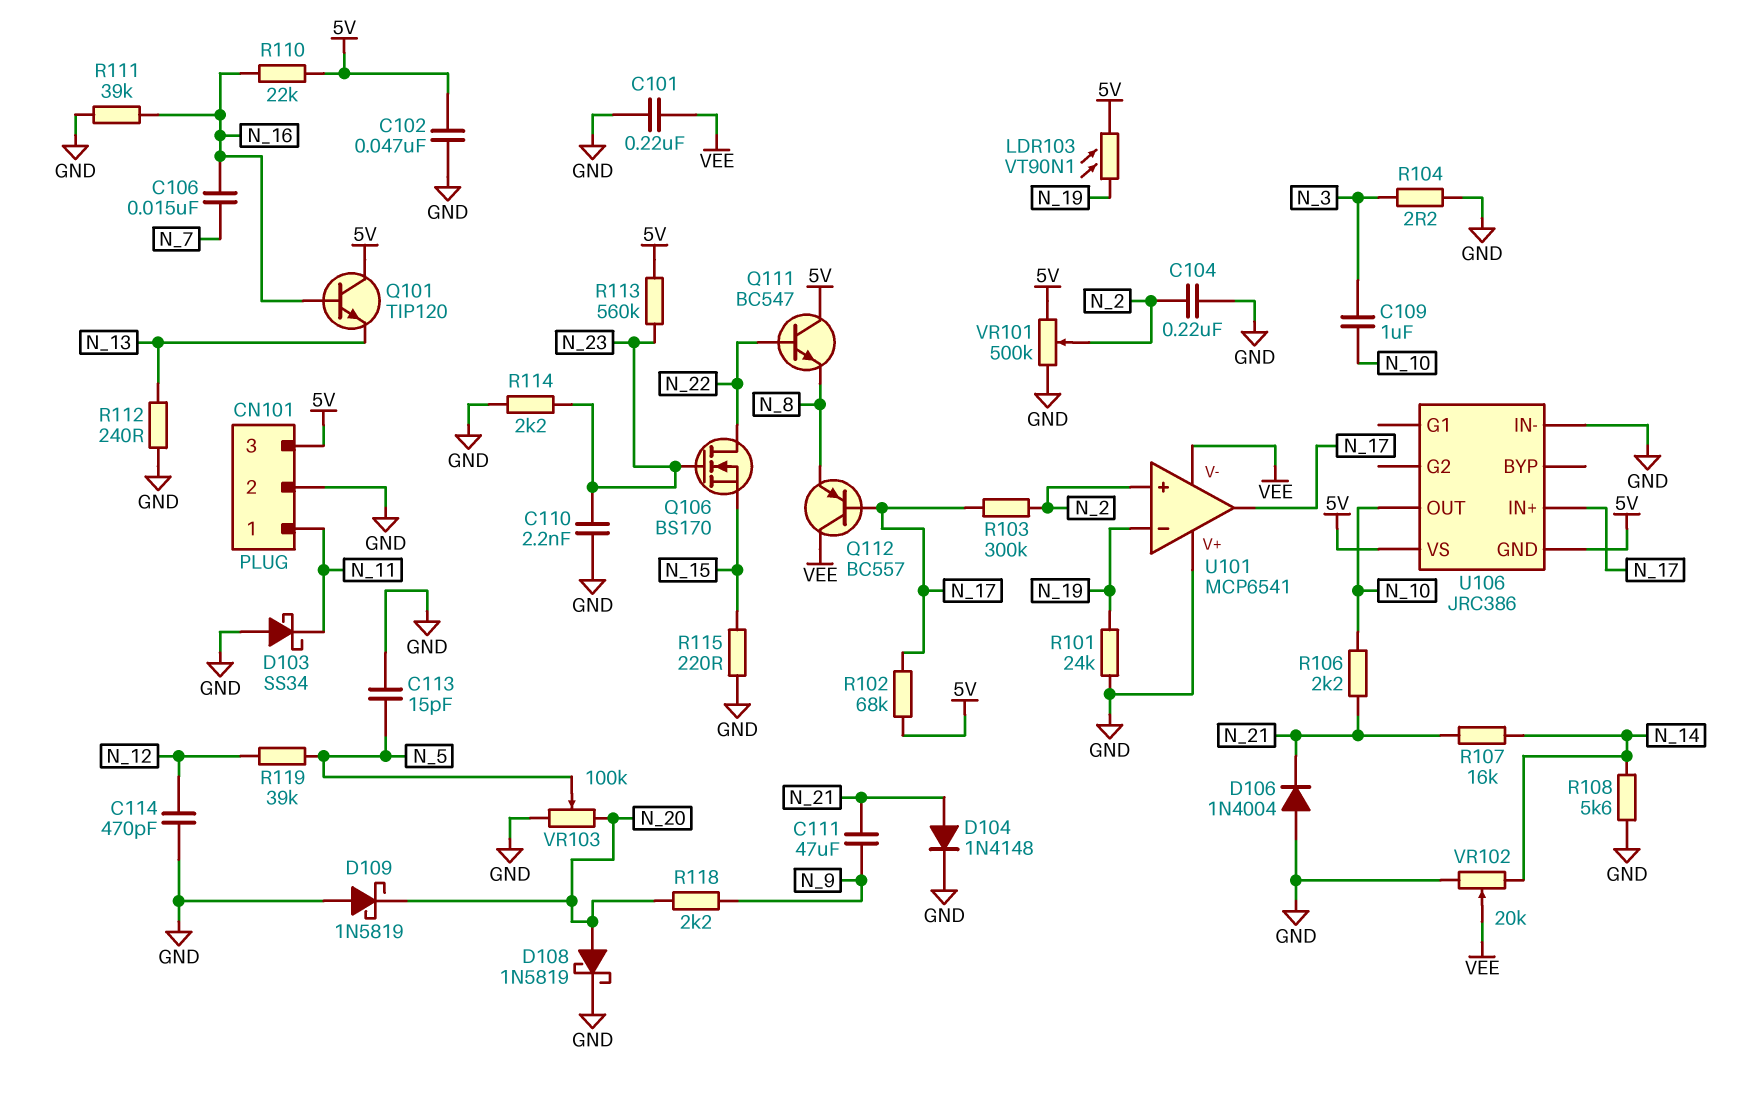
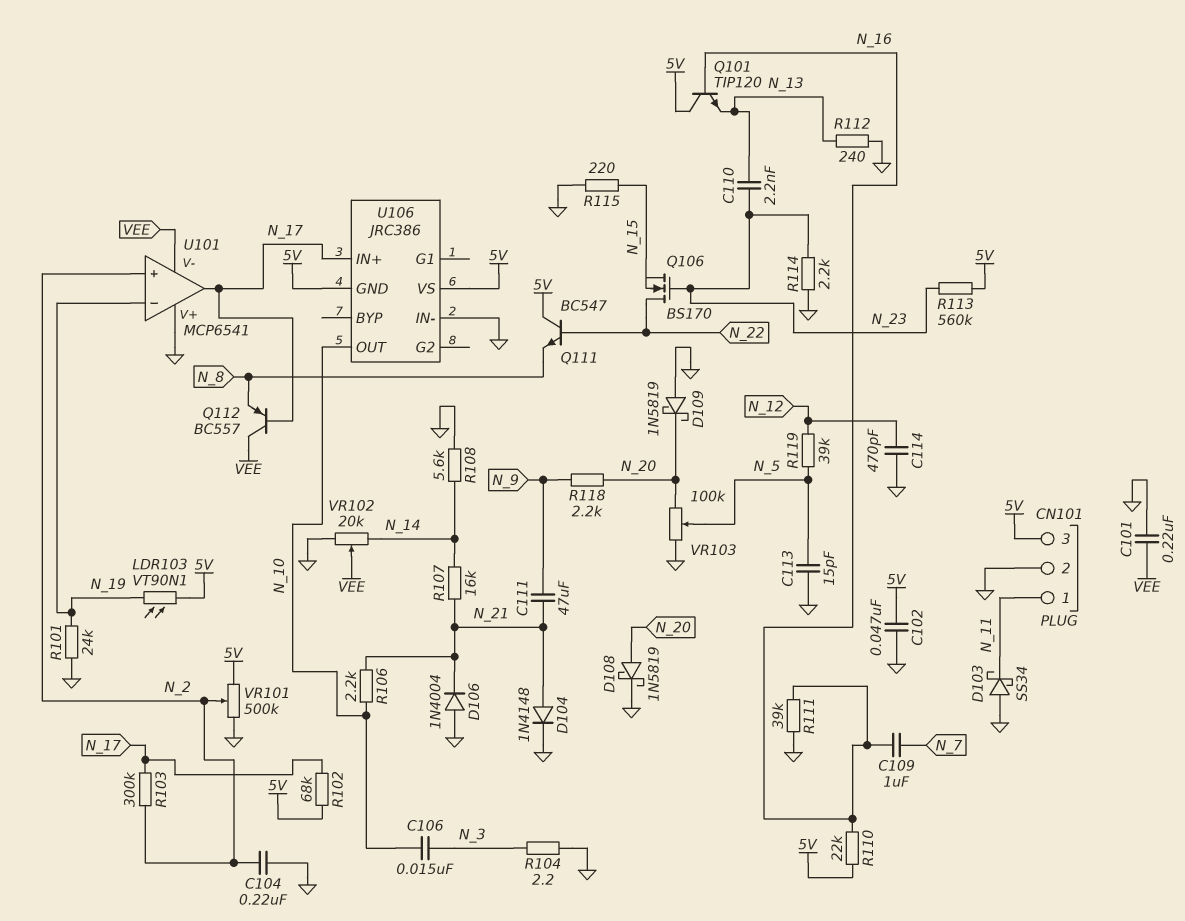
C106: 15nF (N_7, N_16) -> 15nF (N_3, N_10)
C109: 1uF (N_3, N_10) -> 1uF (N_7, N_16)
C110: 2.2nF (GND, N_23) -> 2.2nF (N_13, N_23)

